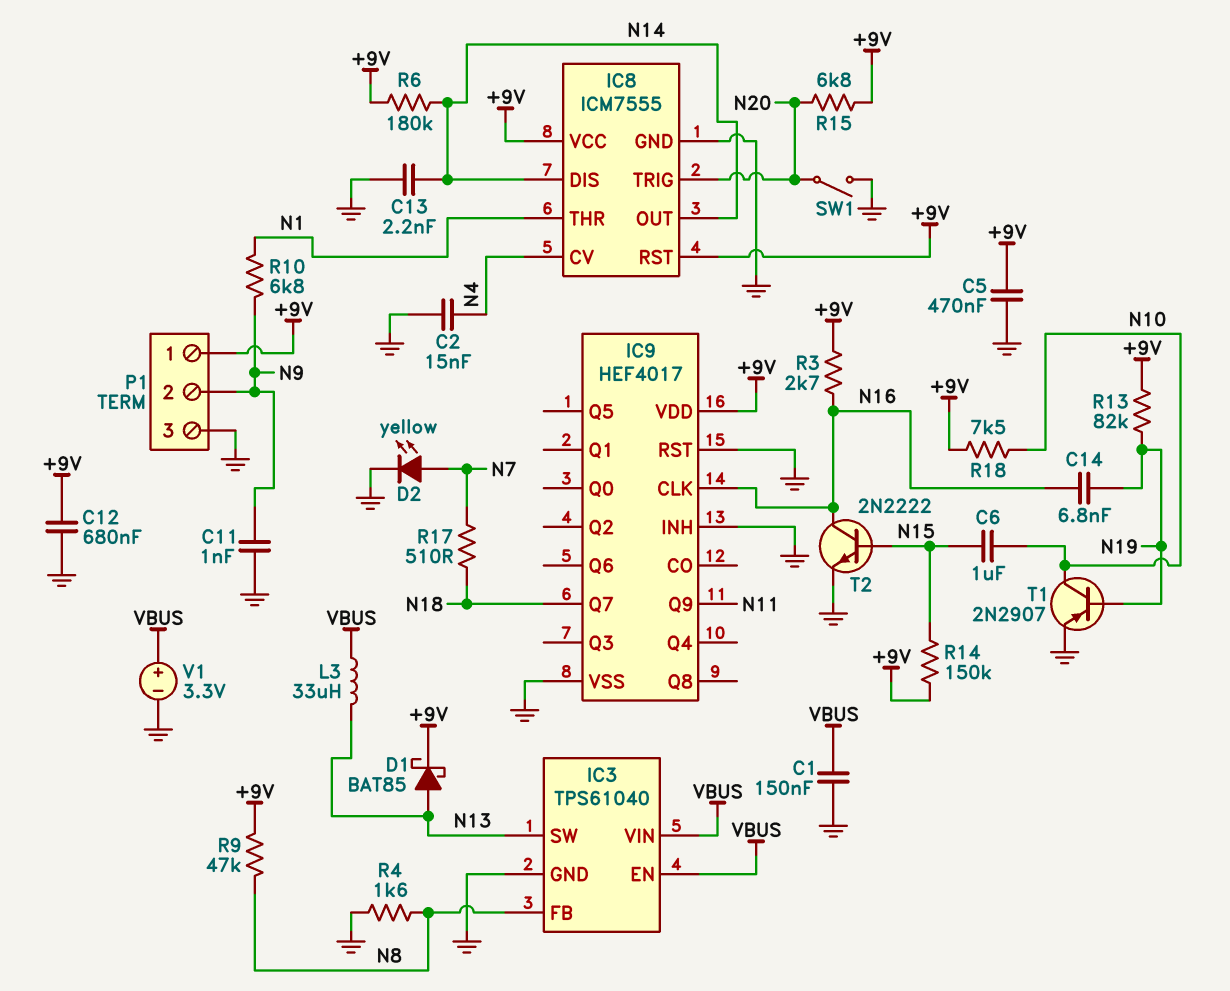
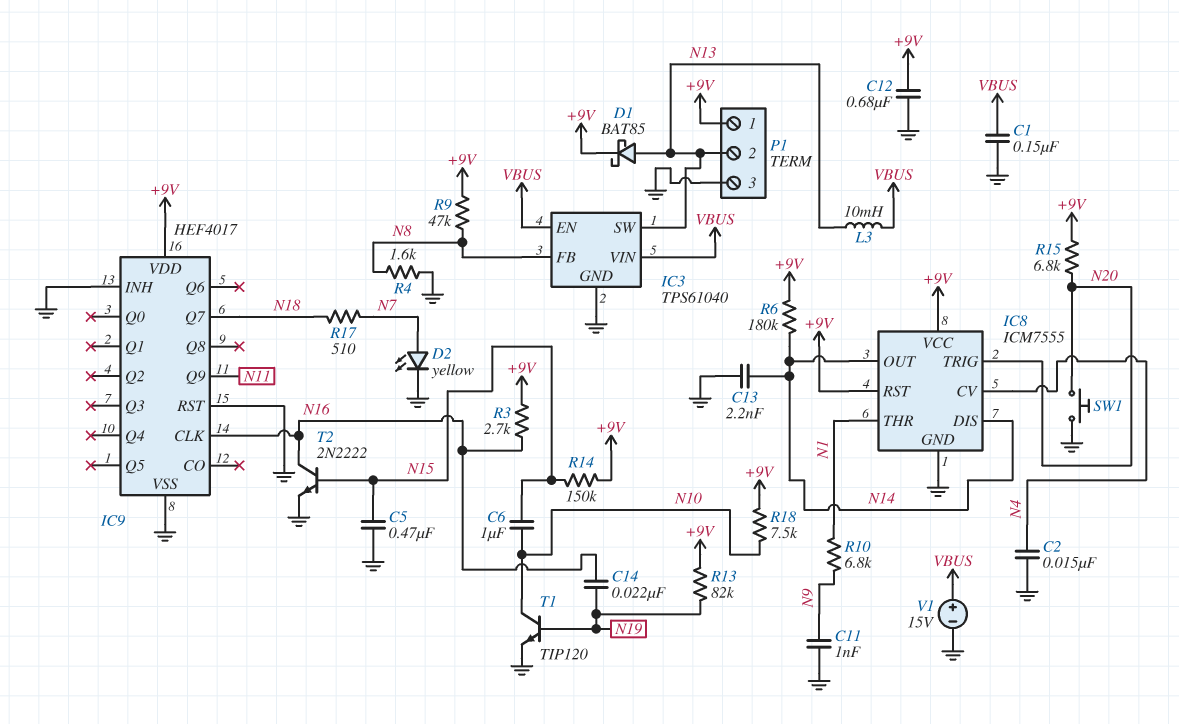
C5: 470nF (+9V, GND) -> 470nF (GND, N15)
C14: 6.8nF (N16, N19) -> 22nF (N16, N19)
L3: 33uH (N13, VBUS) -> 10mH (N13, VBUS)
P1 pin 2: N9 -> N13
SW1: switch (GND, N20) -> button (GND, N20)
T1: PNP 2N2907 (B N19, C N10, E GND) -> NPN TIP120 (B N19, C N10, E GND)
V1: 3.3V (plus VBUS, minus GND) -> 15V (plus VBUS, minus GND)

